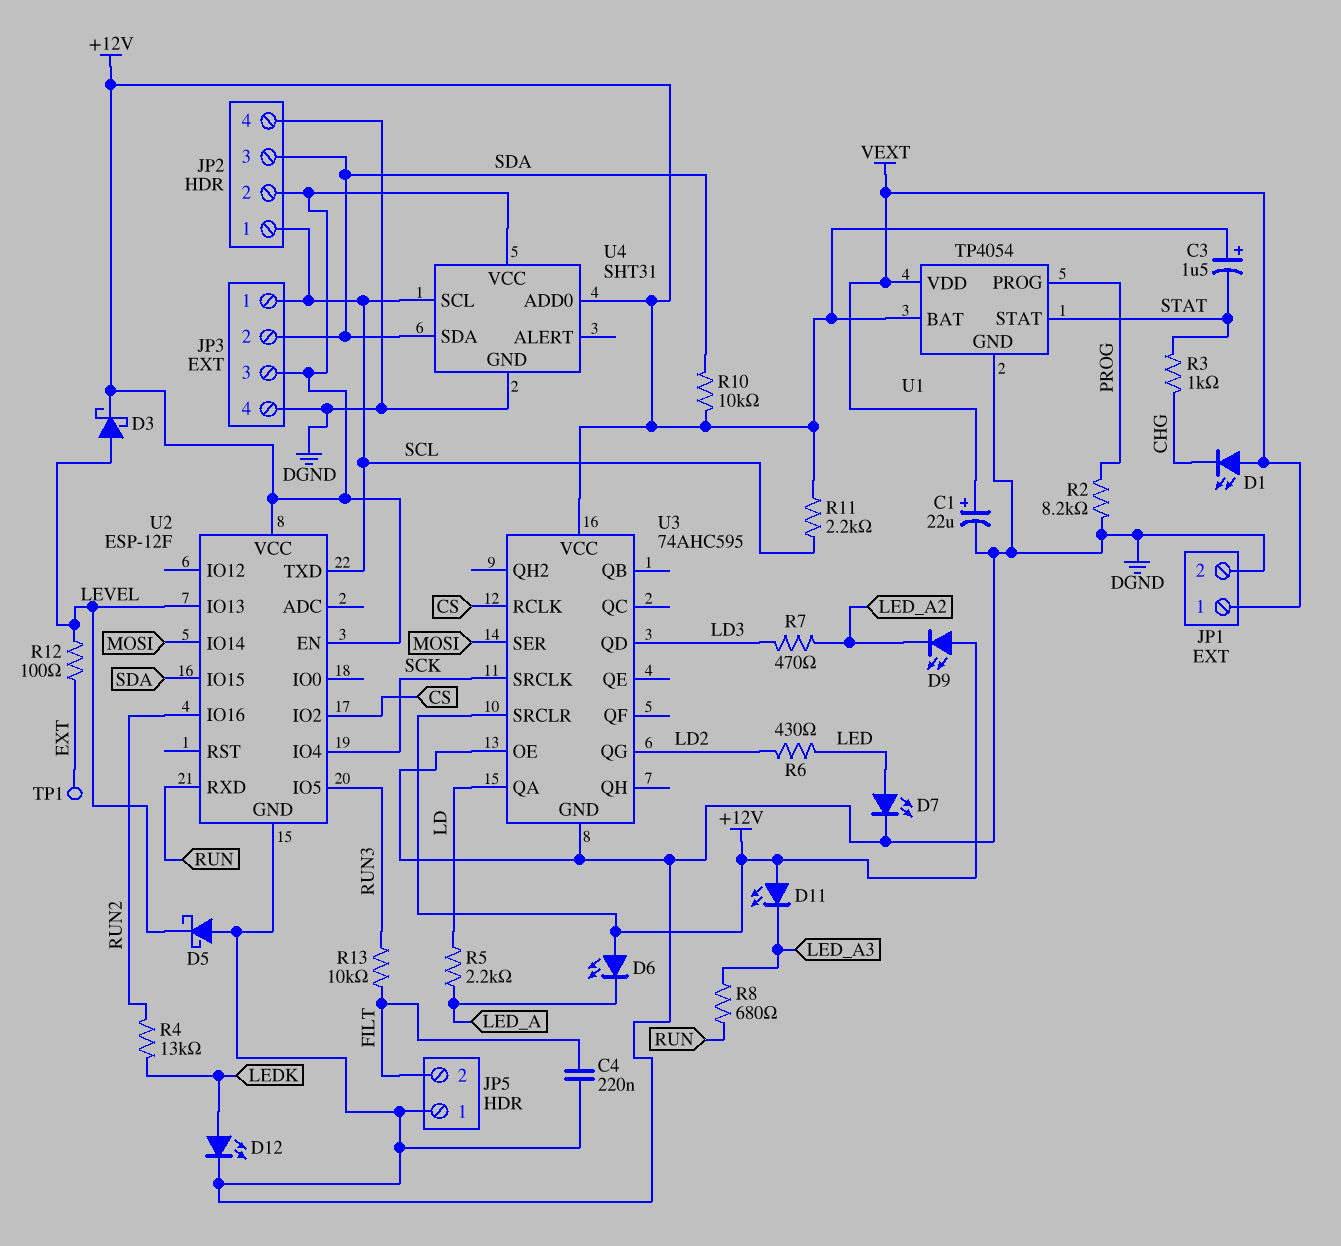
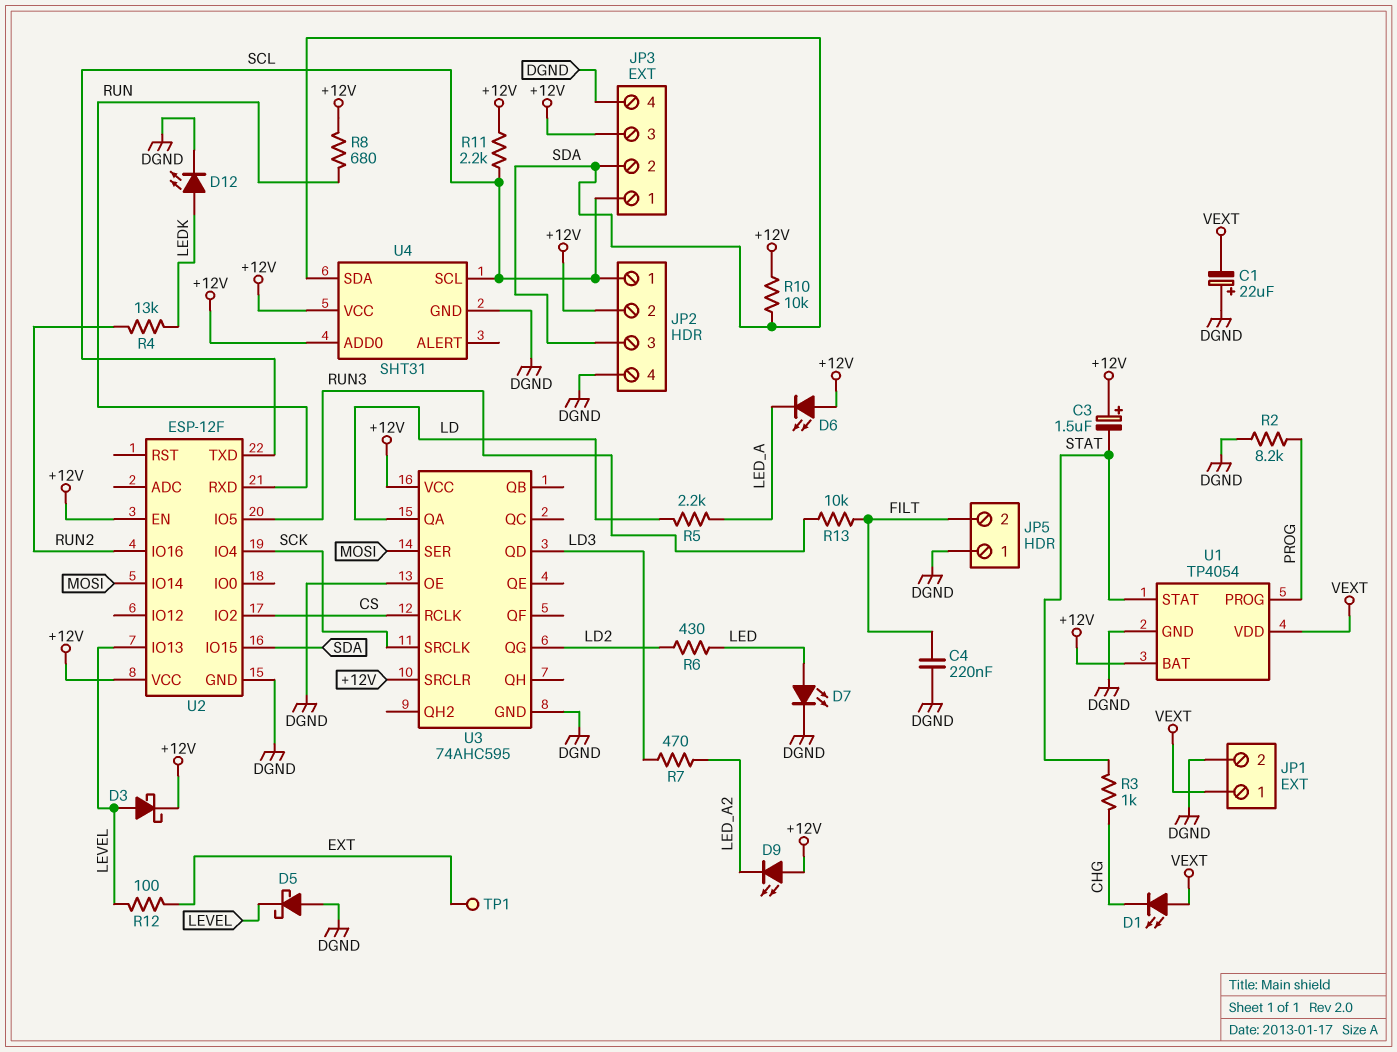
C1: 22uF (plus VEXT, minus DGND) -> 22uF (plus DGND, minus VEXT)
D11: LED (A +12V, K LED_A3) -> none
R8: 680 (LED_A3, RUN) -> 680 (+12V, RUN)

